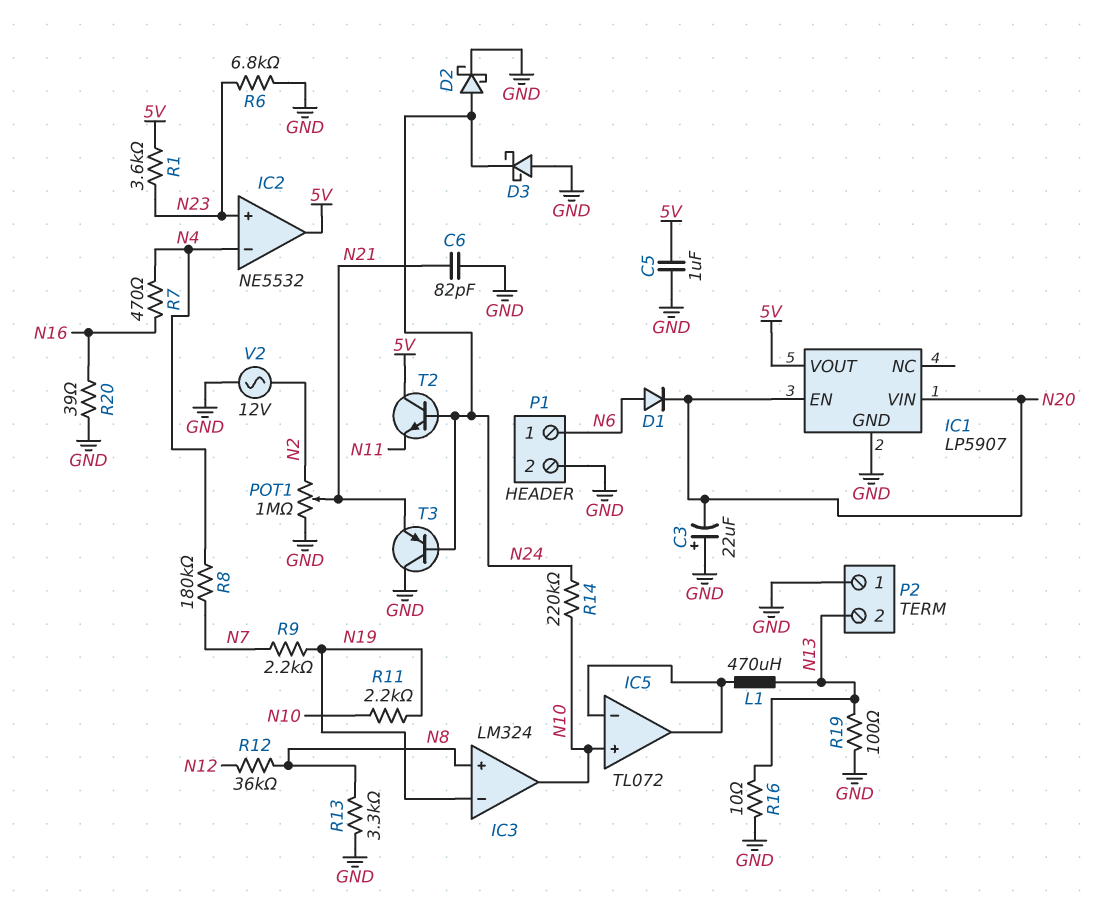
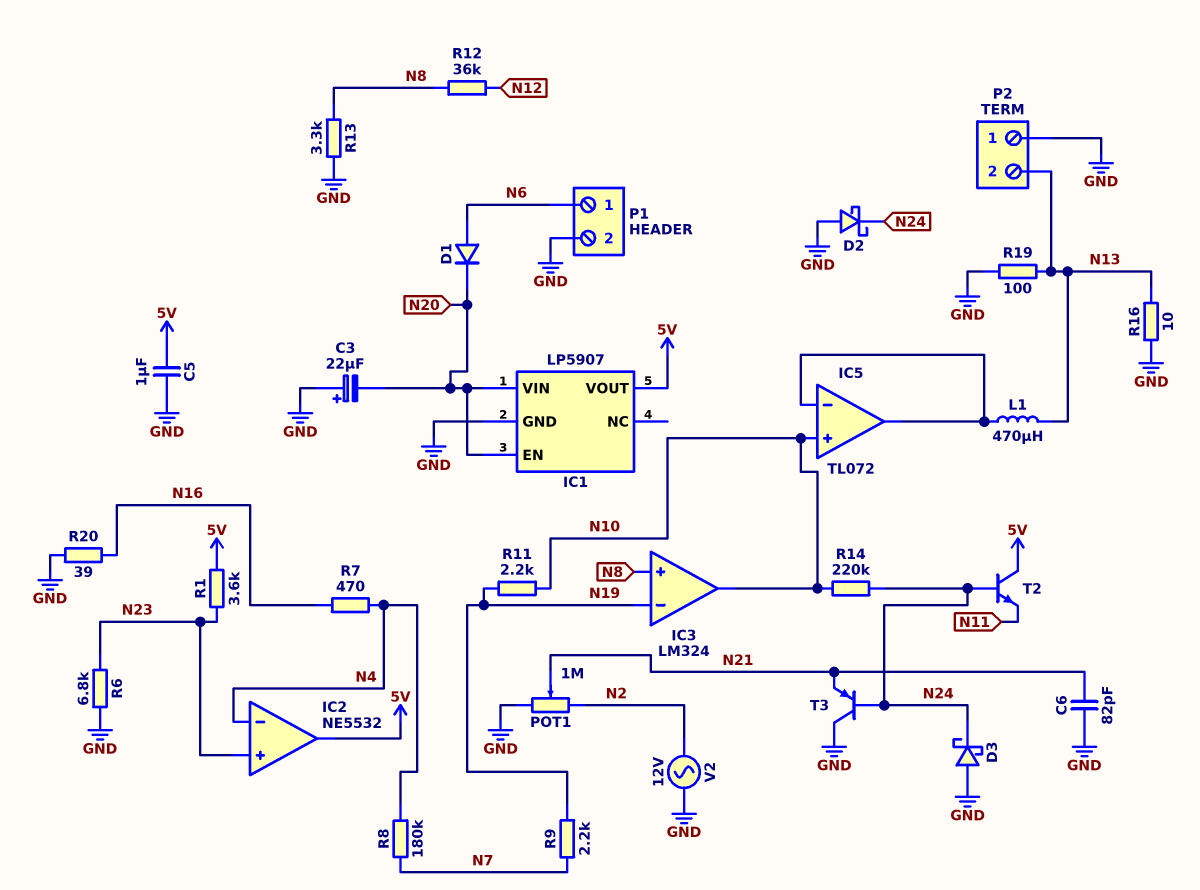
D2: schottky (A N24, K GND) -> schottky (A GND, K N24)

